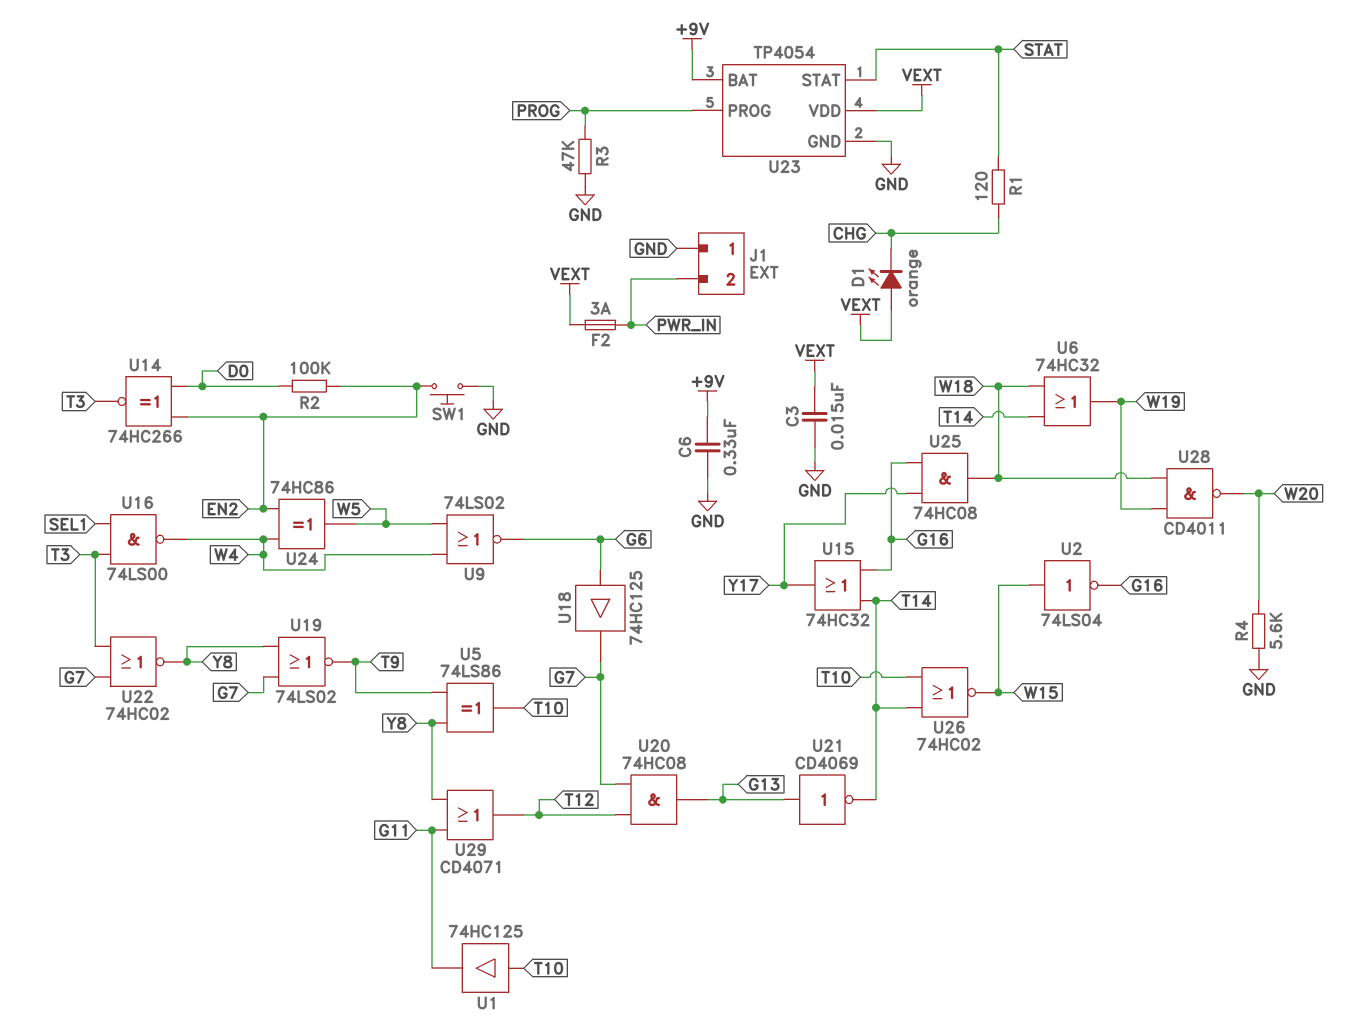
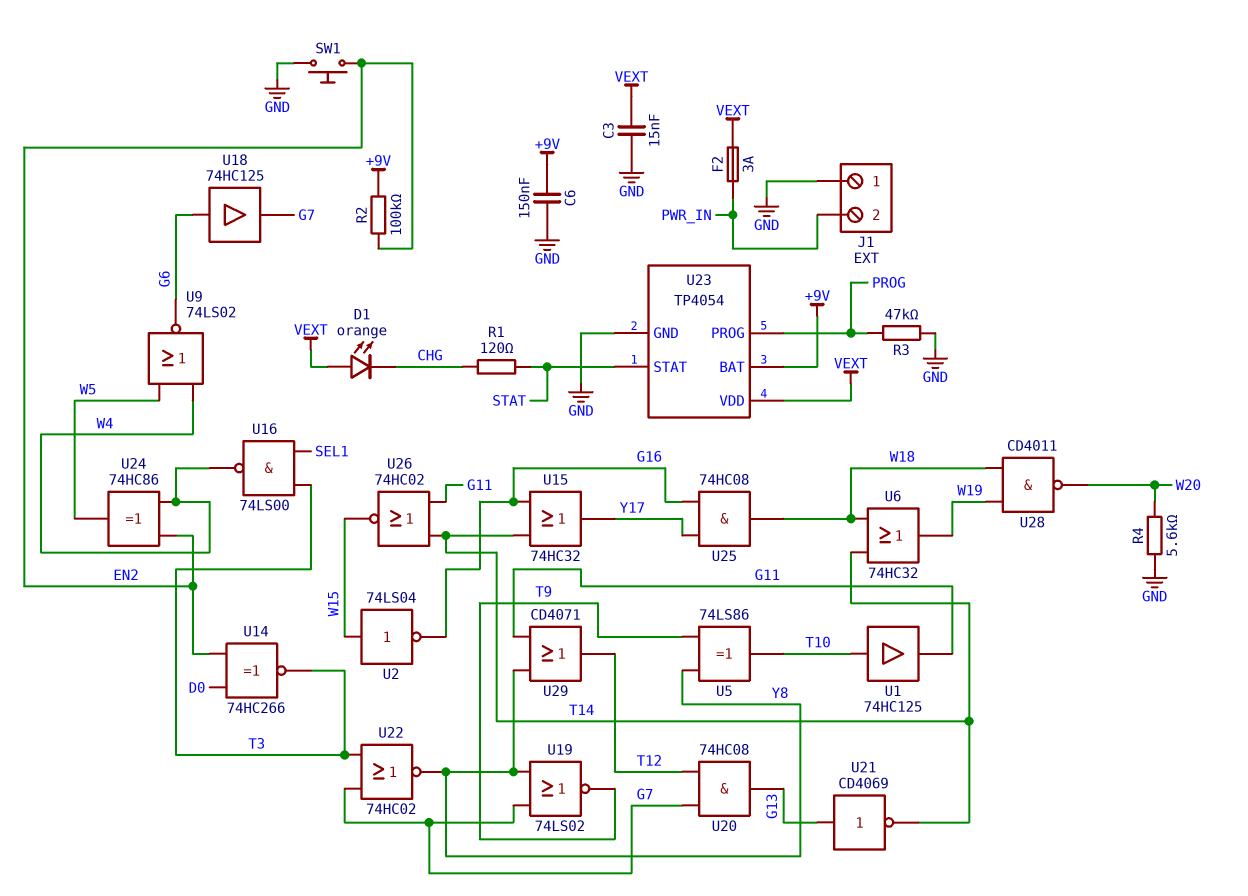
C6: 330nF (+9V, GND) -> 150nF (+9V, GND)
R2: 100k (D0, EN2) -> 100k (+9V, EN2)
U26: NOR 74HC02 (in T10, in T14, out W15) -> NOR 74HC02 (in G11, in T14, out W15)

